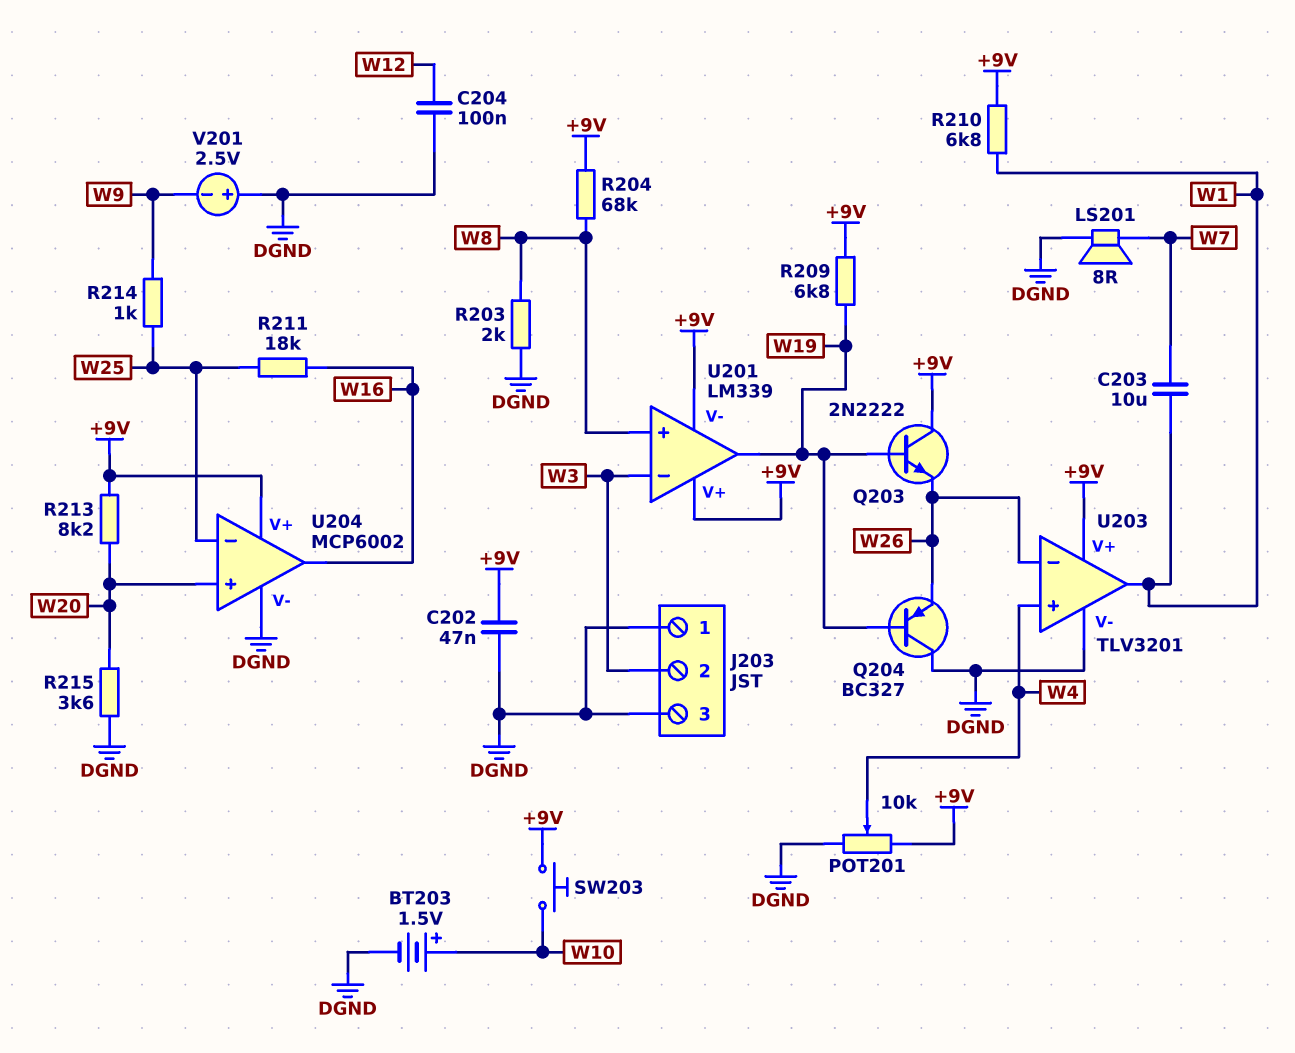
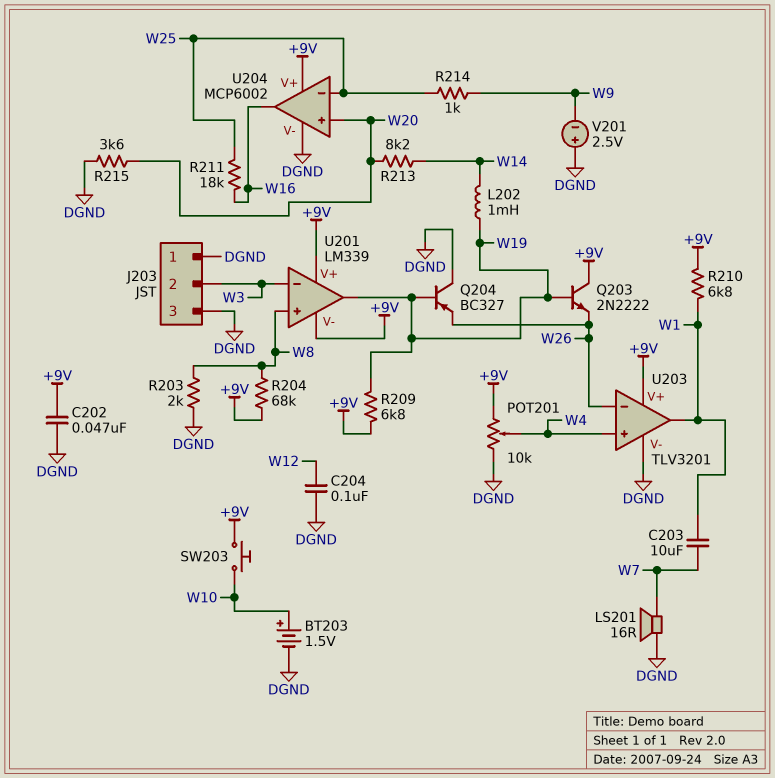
L202: none -> 1mH (W14, W19)
LS201: speaker 8R (DGND, W7) -> speaker 16R (DGND, W7)
R213: 8.2k (+9V, W20) -> 8.2k (W14, W20)

